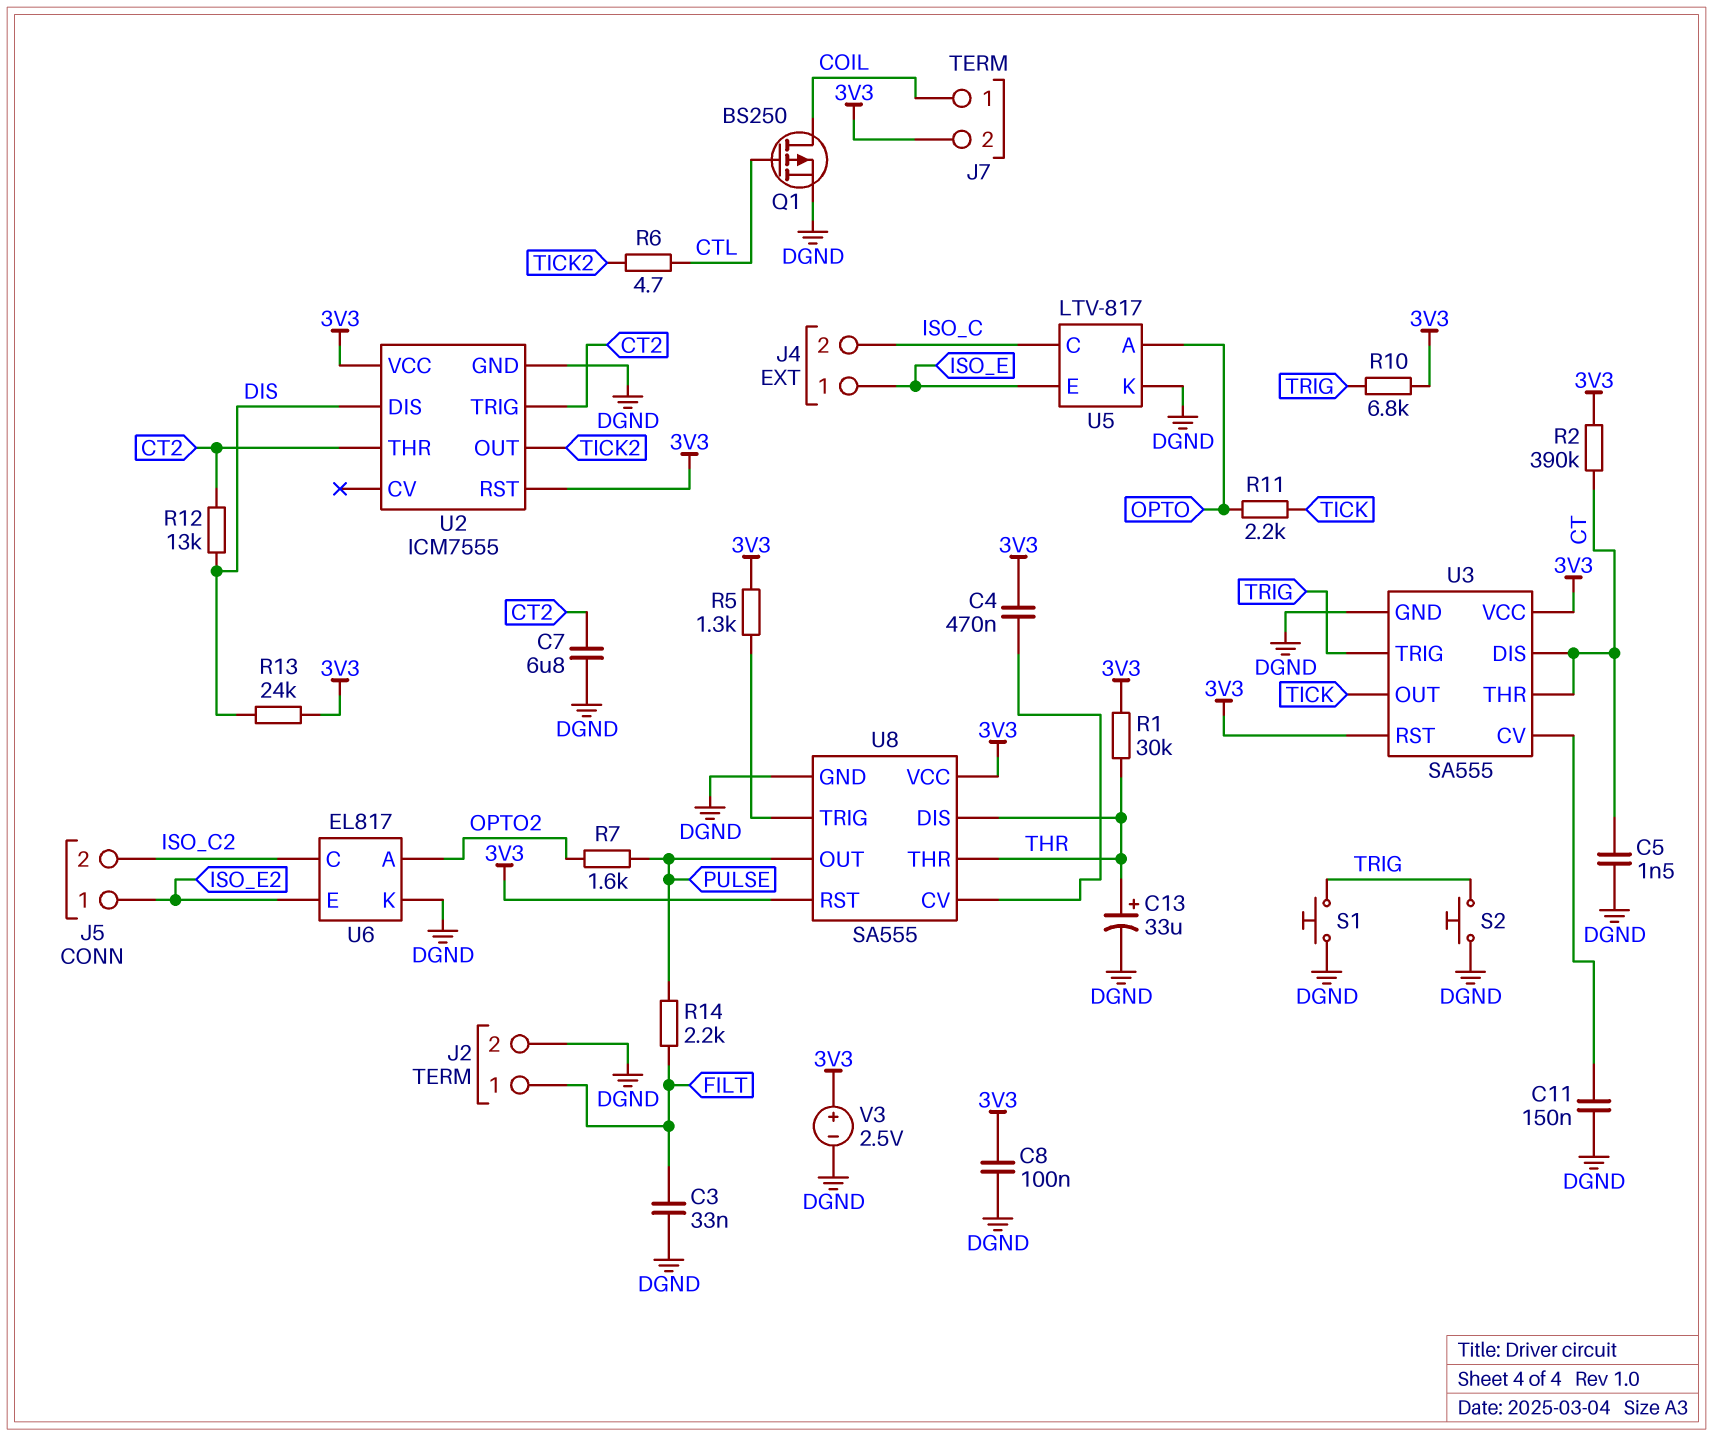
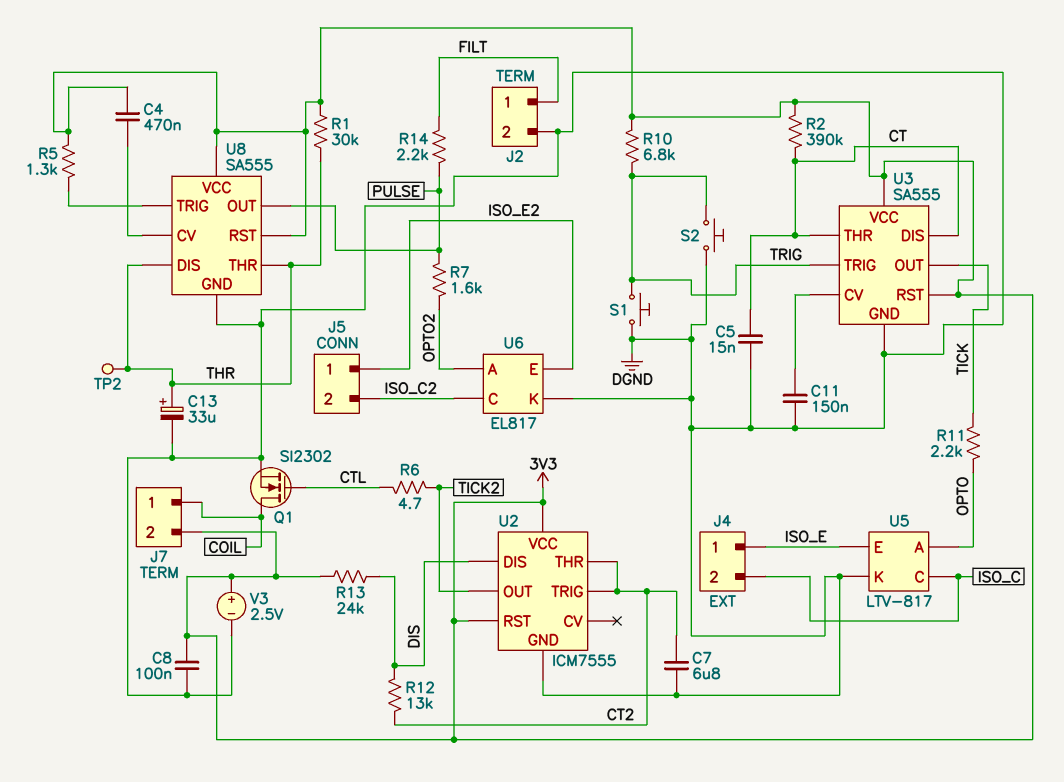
C3: 33nF (DGND, FILT) -> none
C5: 1.5nF (CT, DGND) -> 15nF (CT, DGND)
Q1: PMOS BS250 (G CTL, D COIL, S DGND) -> NMOS SI2302 (G CTL, D COIL, S DGND)
TP2: none -> test point (THR)

